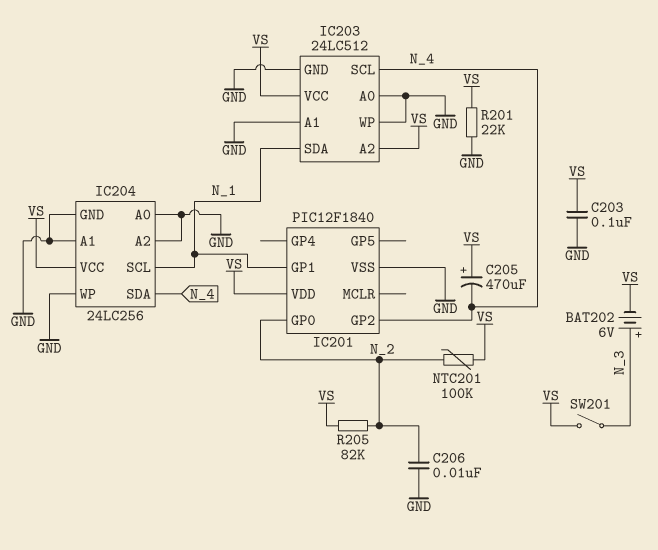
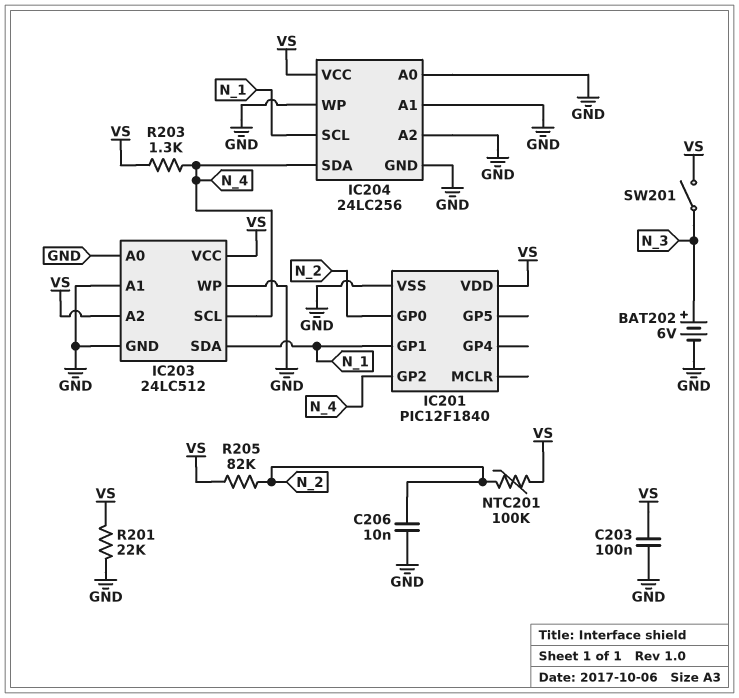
BAT202: 6V (plus N_3, minus VS) -> 6V (plus N_3, minus GND)
C205: 470uF (plus VS, minus N_4) -> none
R203: none -> 1.3k (N_4, VS)

